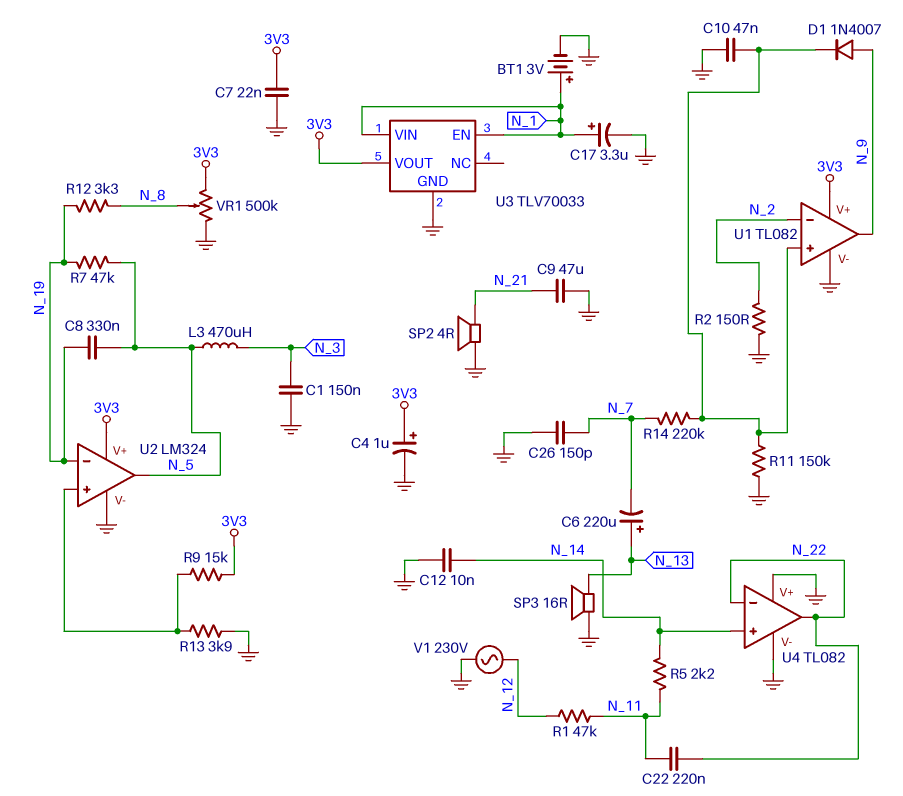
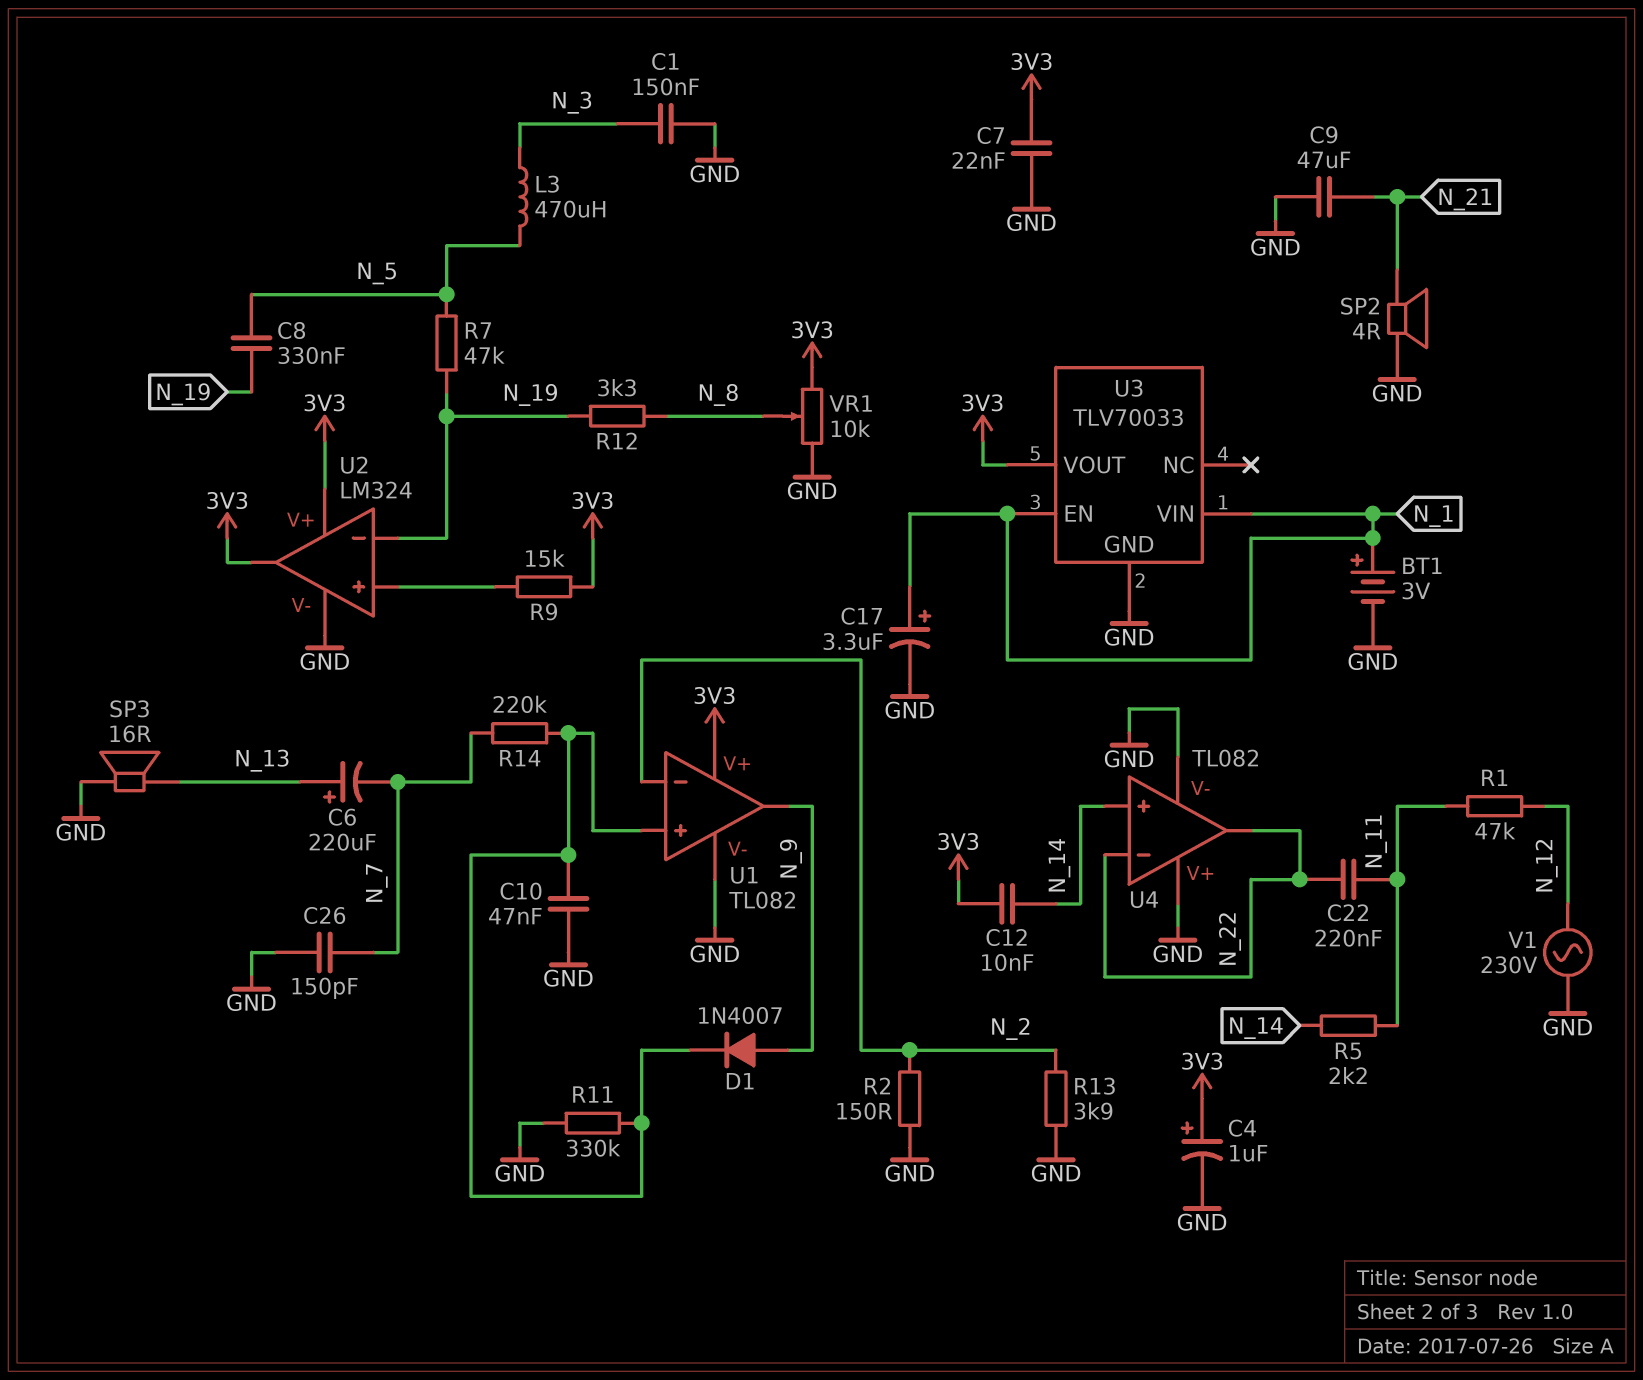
C12: 10nF (GND, N_14) -> 10nF (3V3, N_14)
R11: 150k (GND, U1/in+) -> 330k (GND, U1/in+)
R13: 3.9k (GND, U2/in+) -> 3.9k (GND, N_2)
U2 pin out: N_5 -> 3V3
VR1: 500k (3V3, GND, wiper N_8) -> 10k (3V3, GND, wiper N_8)

